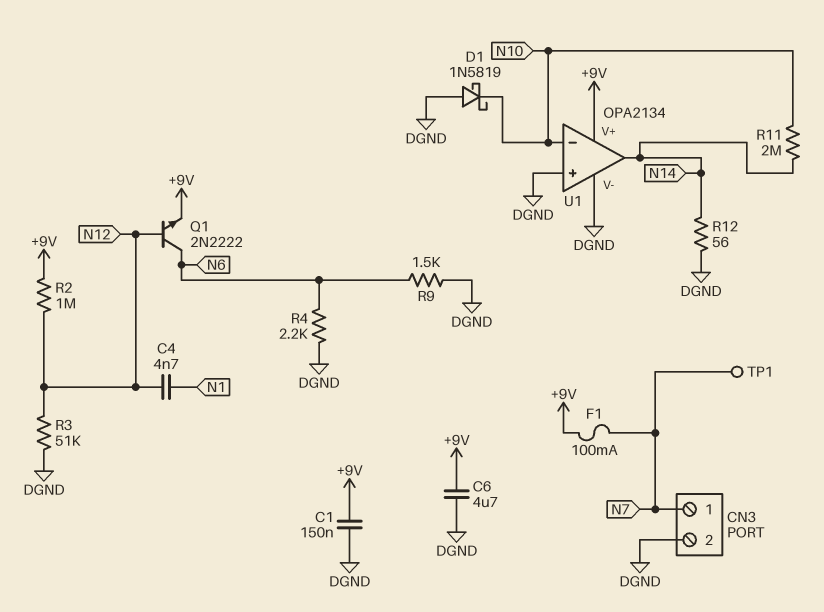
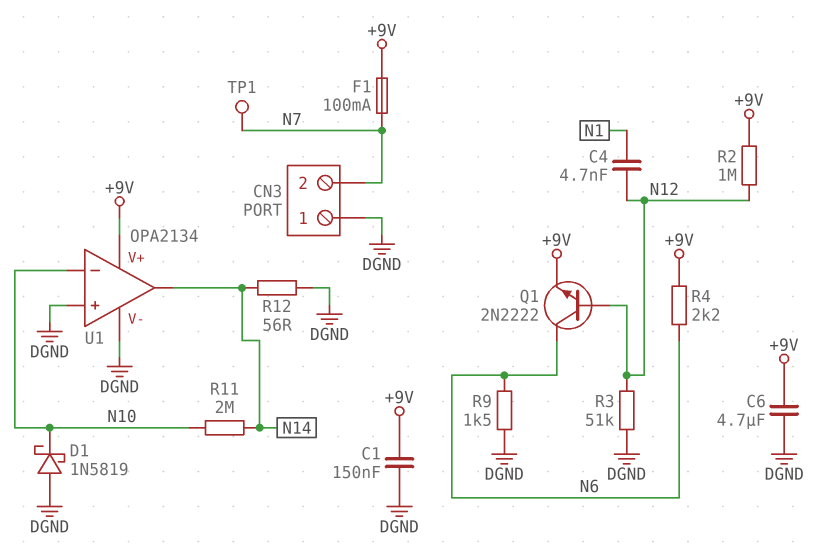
CN3 pin 1: N7 -> DGND
CN3 pin 2: DGND -> N7
R4: 2.2k (DGND, N6) -> 2.2k (+9V, N6)

